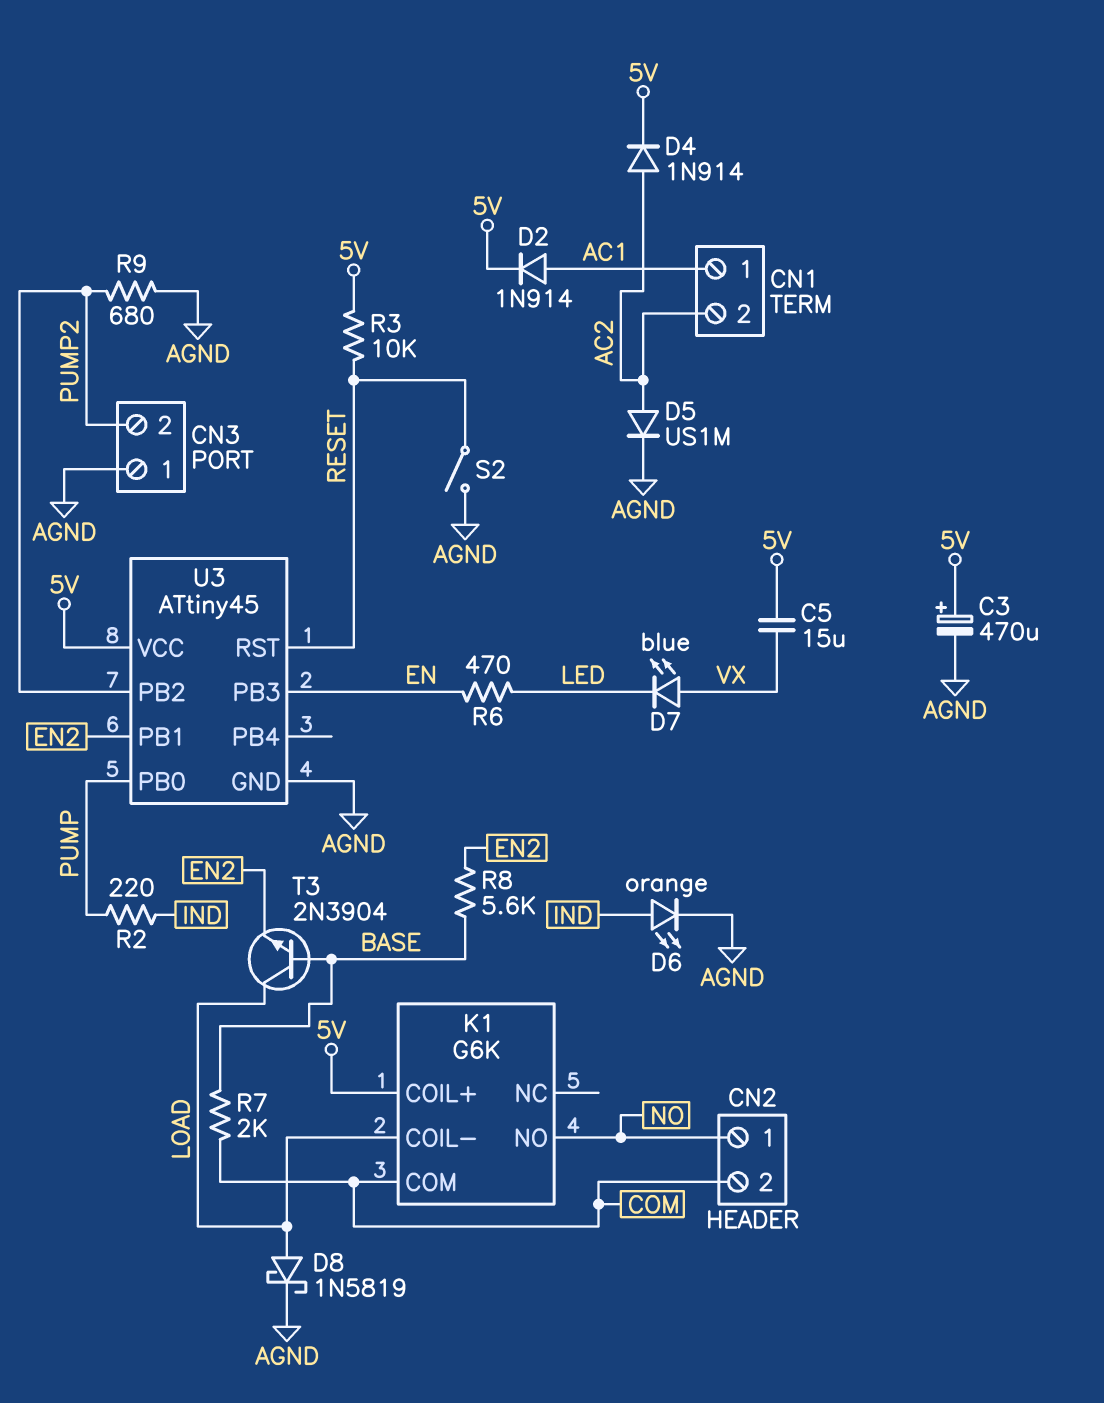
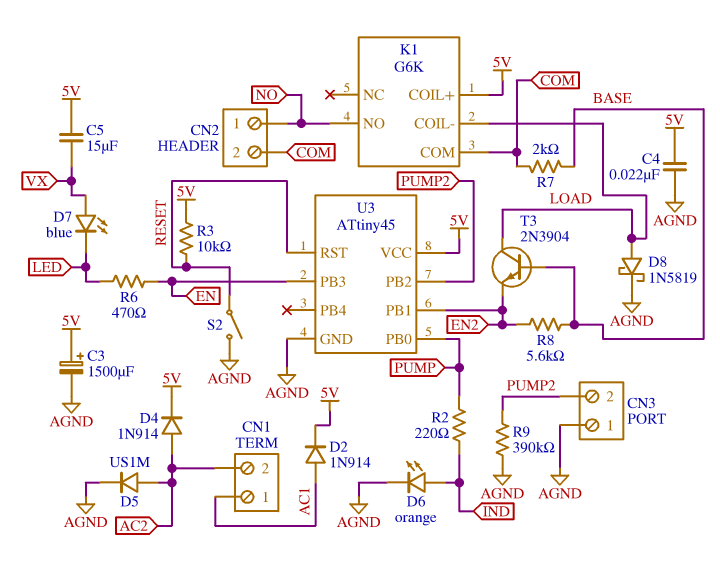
C3: 470uF (plus 5V, minus AGND) -> 1500uF (plus 5V, minus AGND)
C4: none -> 22nF (5V, AGND)
R9: 680 (AGND, PUMP2) -> 390k (AGND, PUMP2)

